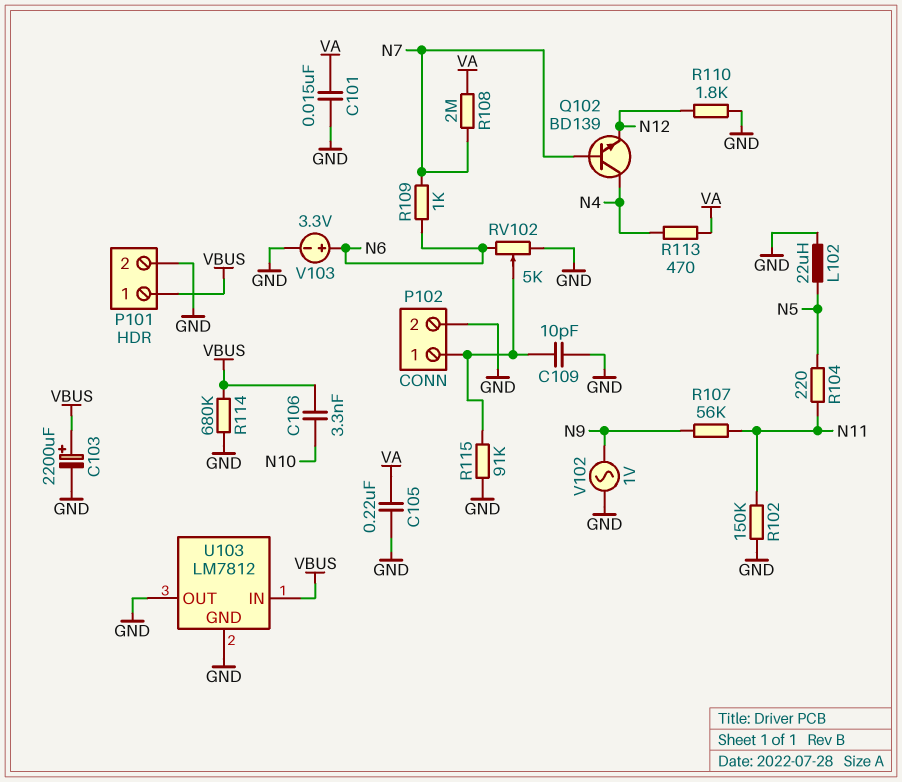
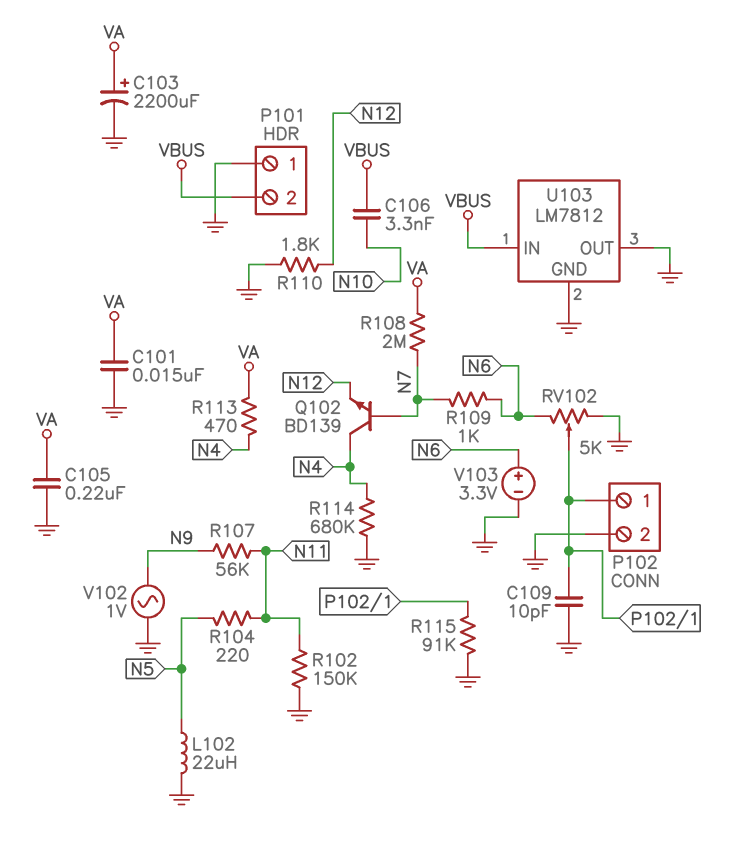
C103: 2200uF (plus VBUS, minus GND) -> 2200uF (plus VA, minus GND)
P101 pin 1: VBUS -> GND
P101 pin 2: GND -> VBUS
R114: 680k (GND, VBUS) -> 680k (GND, N4)

